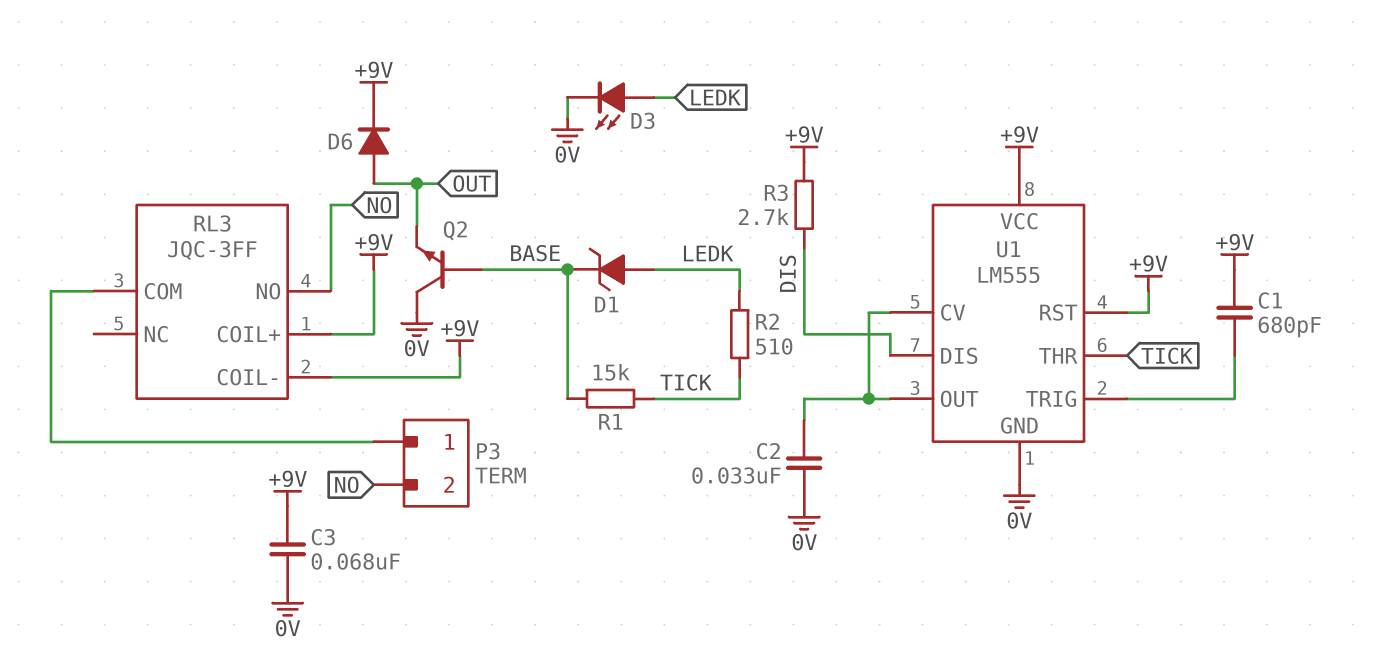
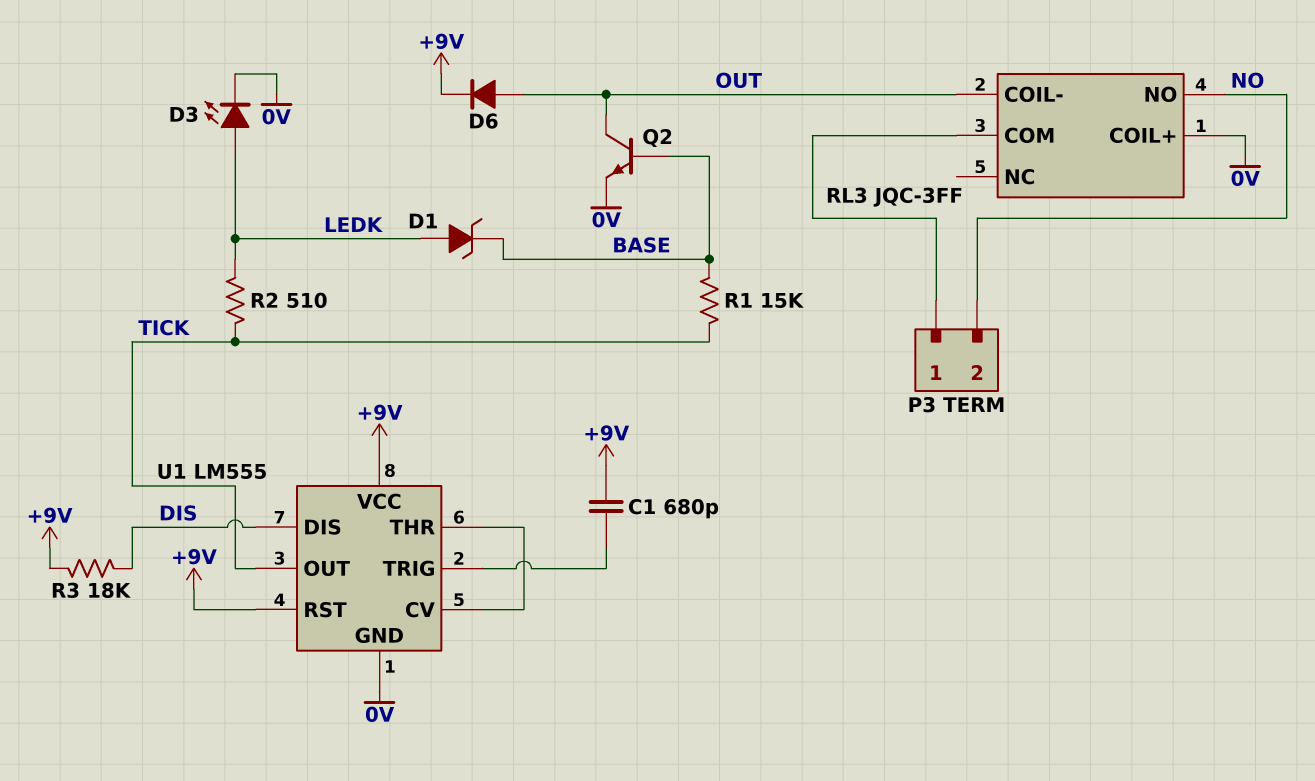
C2: 33nF (0V, U1/CV) -> none
C3: 68nF (+9V, 0V) -> none
Q2: NPN (B BASE, C 0V, E OUT) -> NPN (B BASE, C OUT, E 0V)
R3: 2.7k (+9V, DIS) -> 18k (+9V, DIS)
RL3 pin COIL+: +9V -> 0V
RL3 pin COIL-: +9V -> OUT
U1 pin OUT: U1/CV -> TICK
U1 pin THR: TICK -> U1/CV

